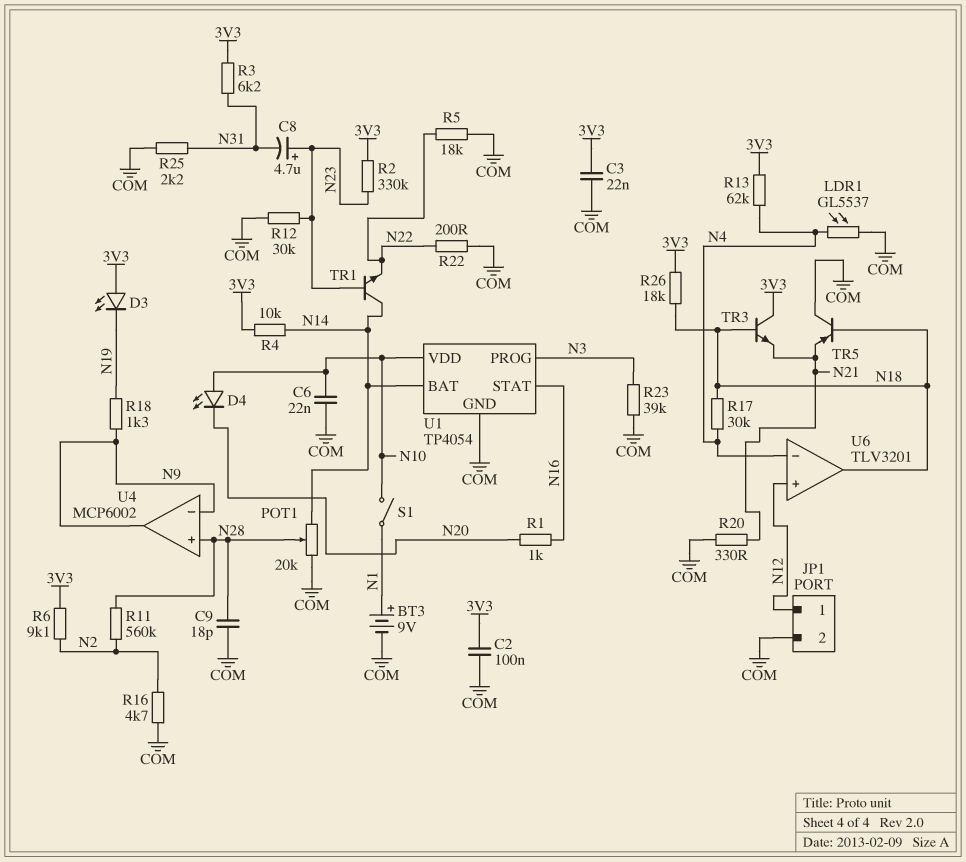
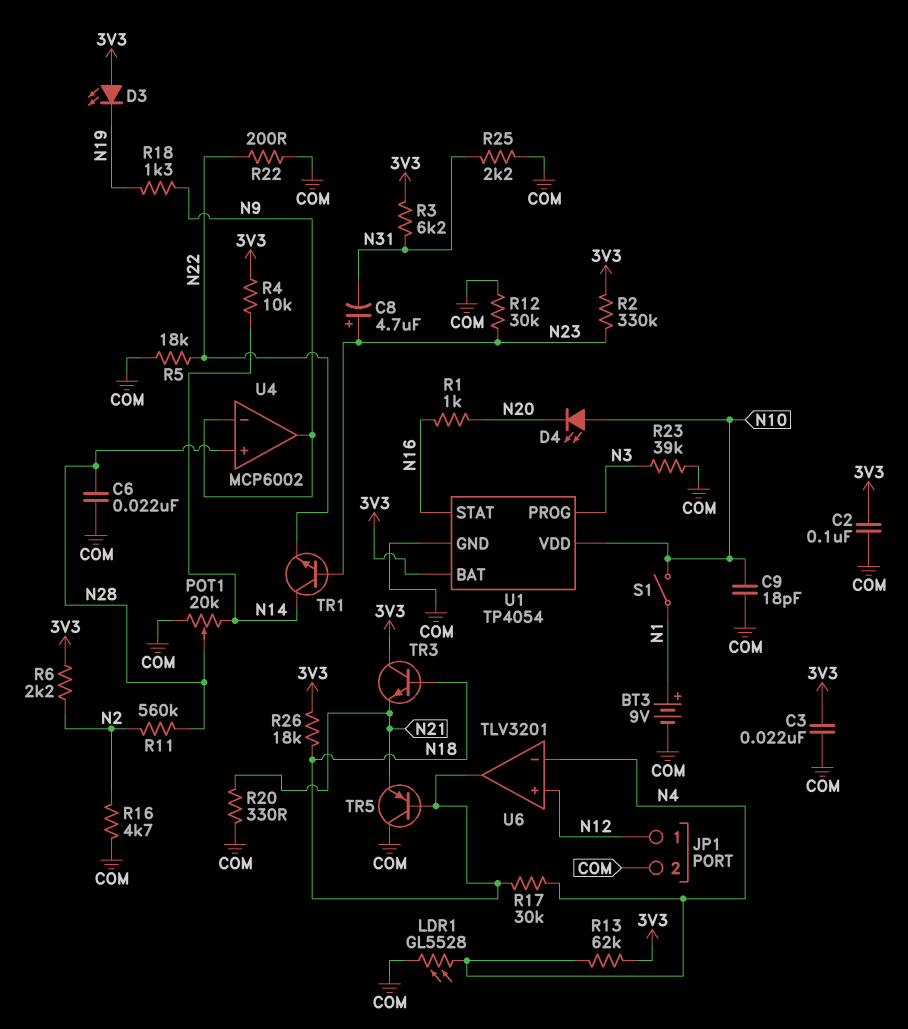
C6: 22nF (COM, N10) -> 22nF (COM, N28)
C9: 18pF (COM, N28) -> 18pF (COM, N10)
LDR1: GL5537 (COM, N4) -> GL5528 (COM, N4)
R6: 9.1k (3V3, N2) -> 2.2k (3V3, N2)
U1 pin BAT: N14 -> 3V3

